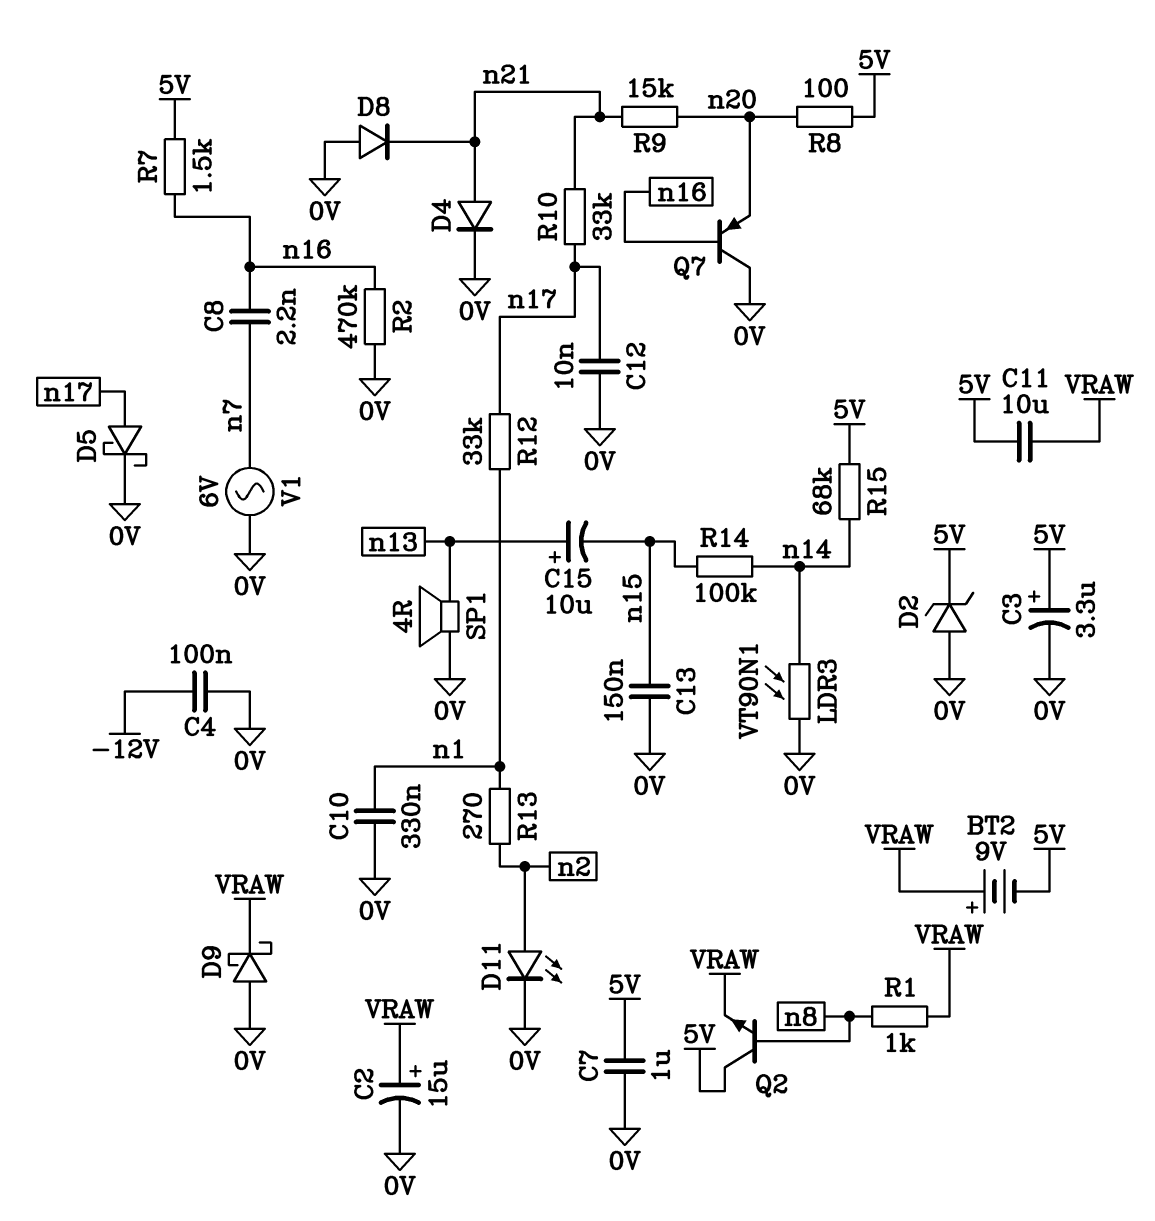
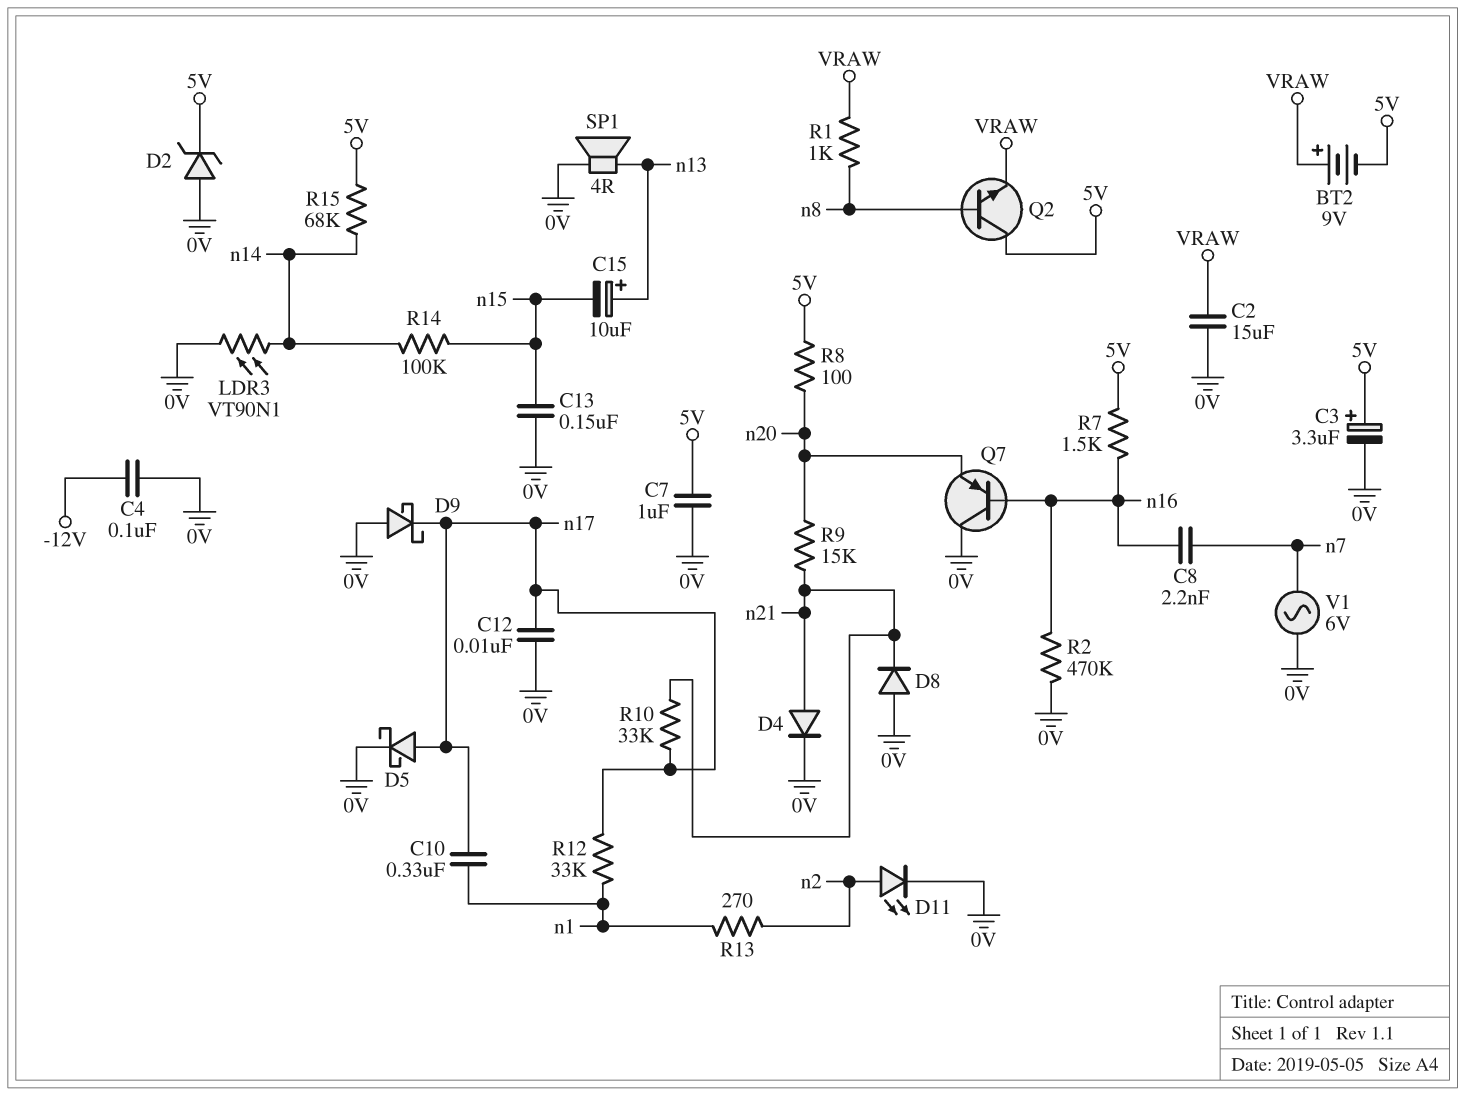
C2: 15uF (plus VRAW, minus 0V) -> 15uF (0V, VRAW)
C10: 330nF (0V, n1) -> 330nF (n1, n17)
C11: 10uF (5V, VRAW) -> none
D9: schottky (A 0V, K VRAW) -> schottky (A 0V, K n17)

